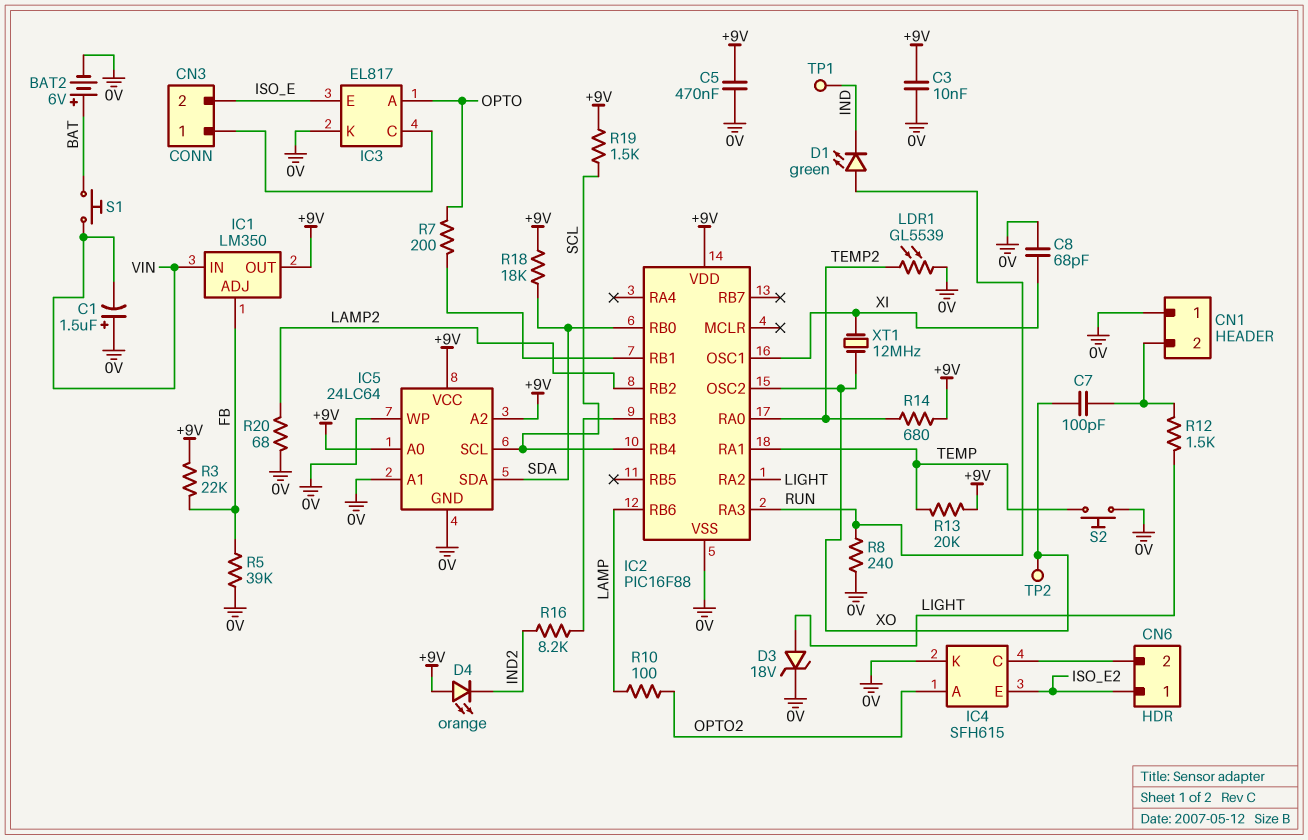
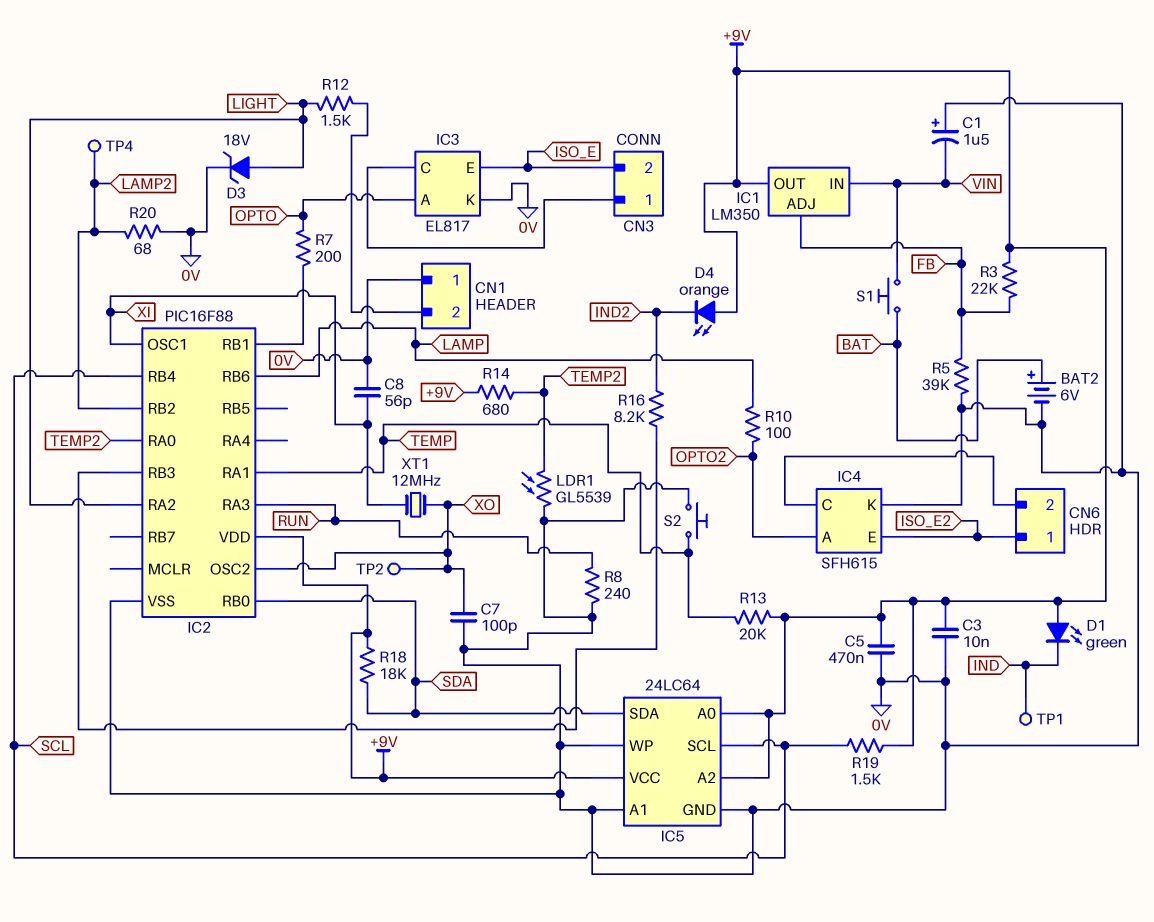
C7: 100pF (CN1/2, XO) -> 100pF (0V, XO)
C8: 68pF (0V, XI) -> 56pF (0V, XI)
D1: LED green (A RUN, K IND) -> LED green (A +9V, K IND)
TP4: none -> test point (LAMP2)

